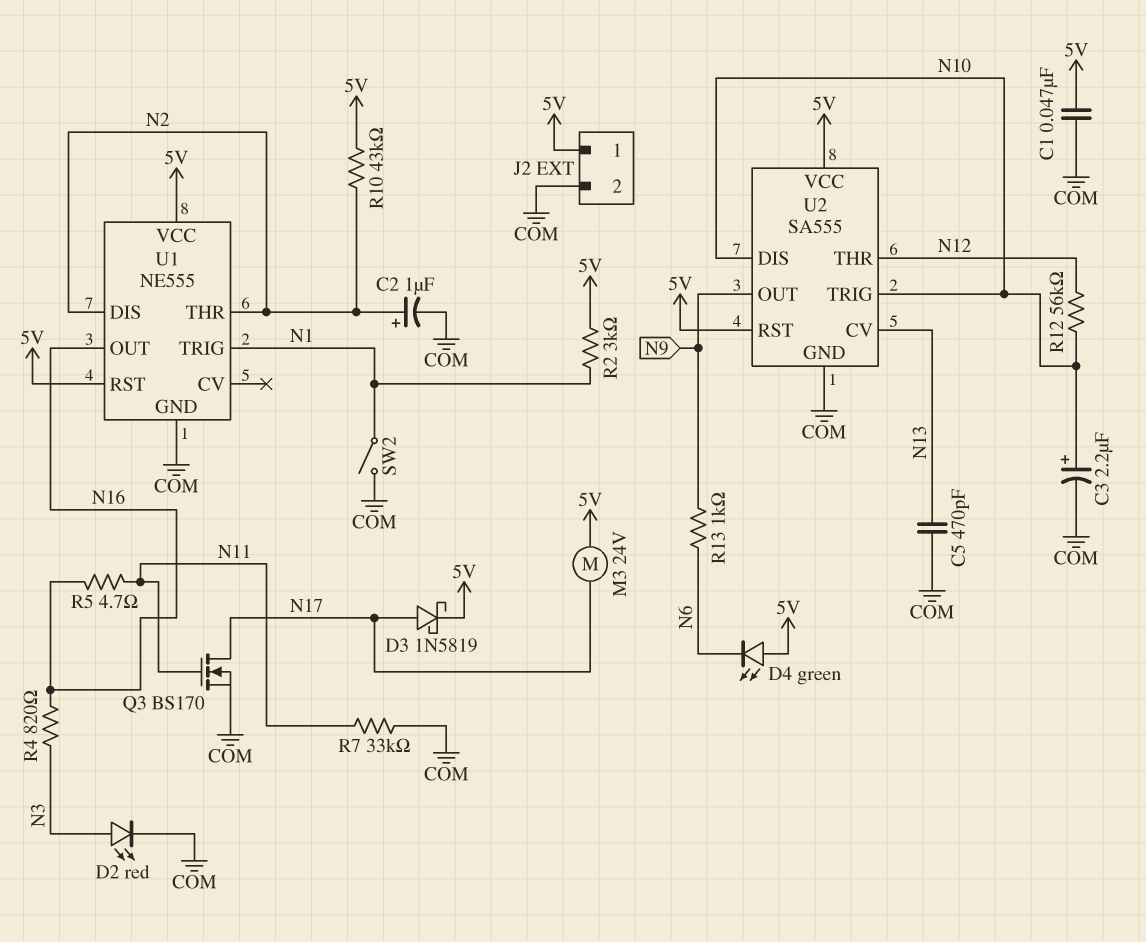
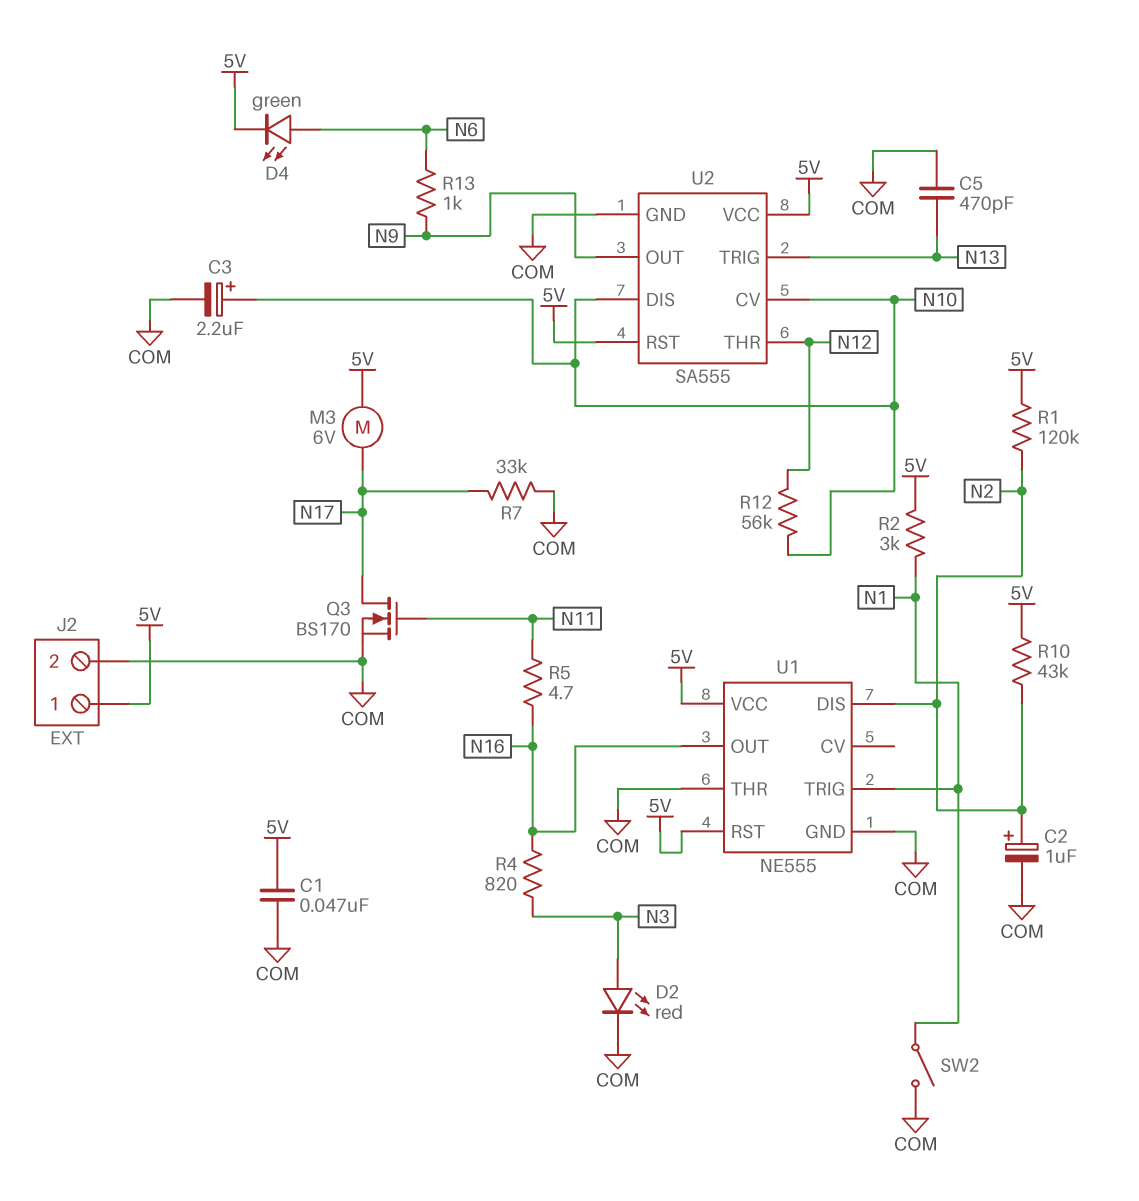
D3: schottky 1N5819 (A N17, K 5V) -> none
D4: LED green (A 5V, K N6) -> LED green (A N6, K 5V)
M3: motor 24V (5V, N17) -> motor 6V (5V, N17)
R1: none -> 120k (5V, N2)
R7: 33k (COM, N11) -> 33k (COM, N17)
U1 pin THR: N2 -> COM
U2 pin CV: N13 -> N10
U2 pin TRIG: N10 -> N13

